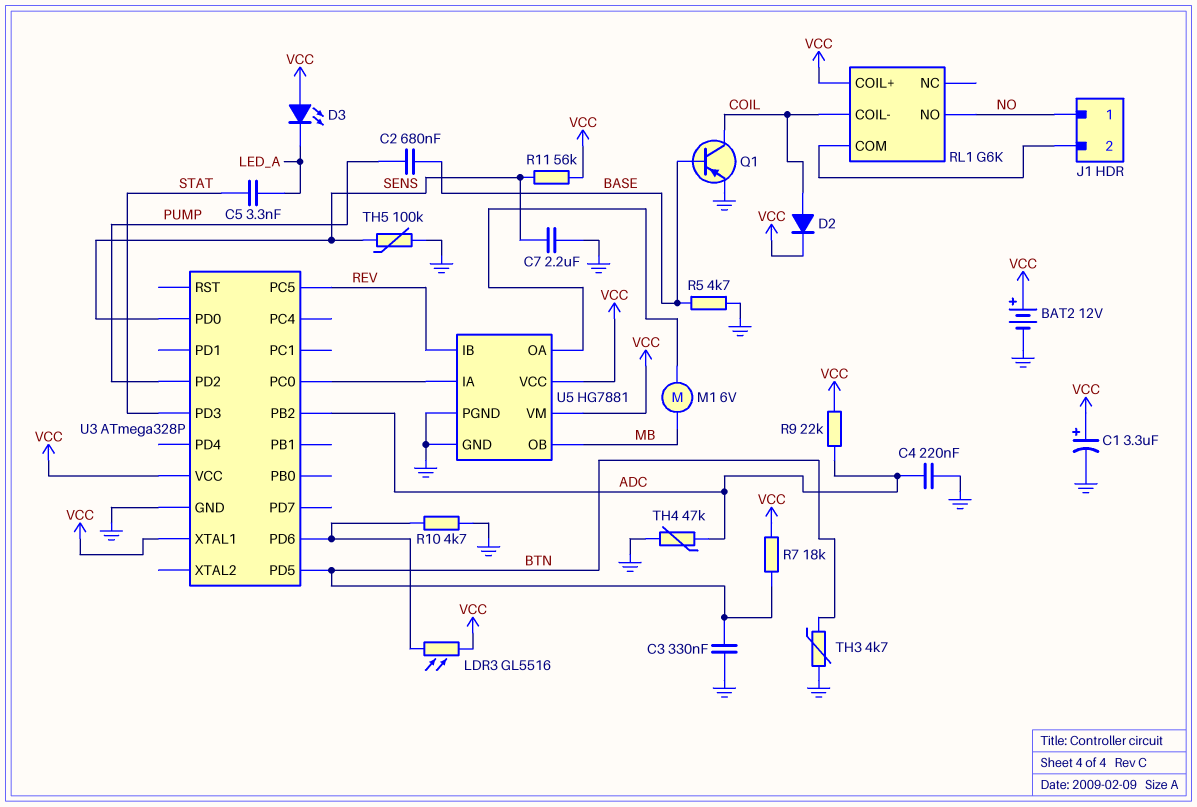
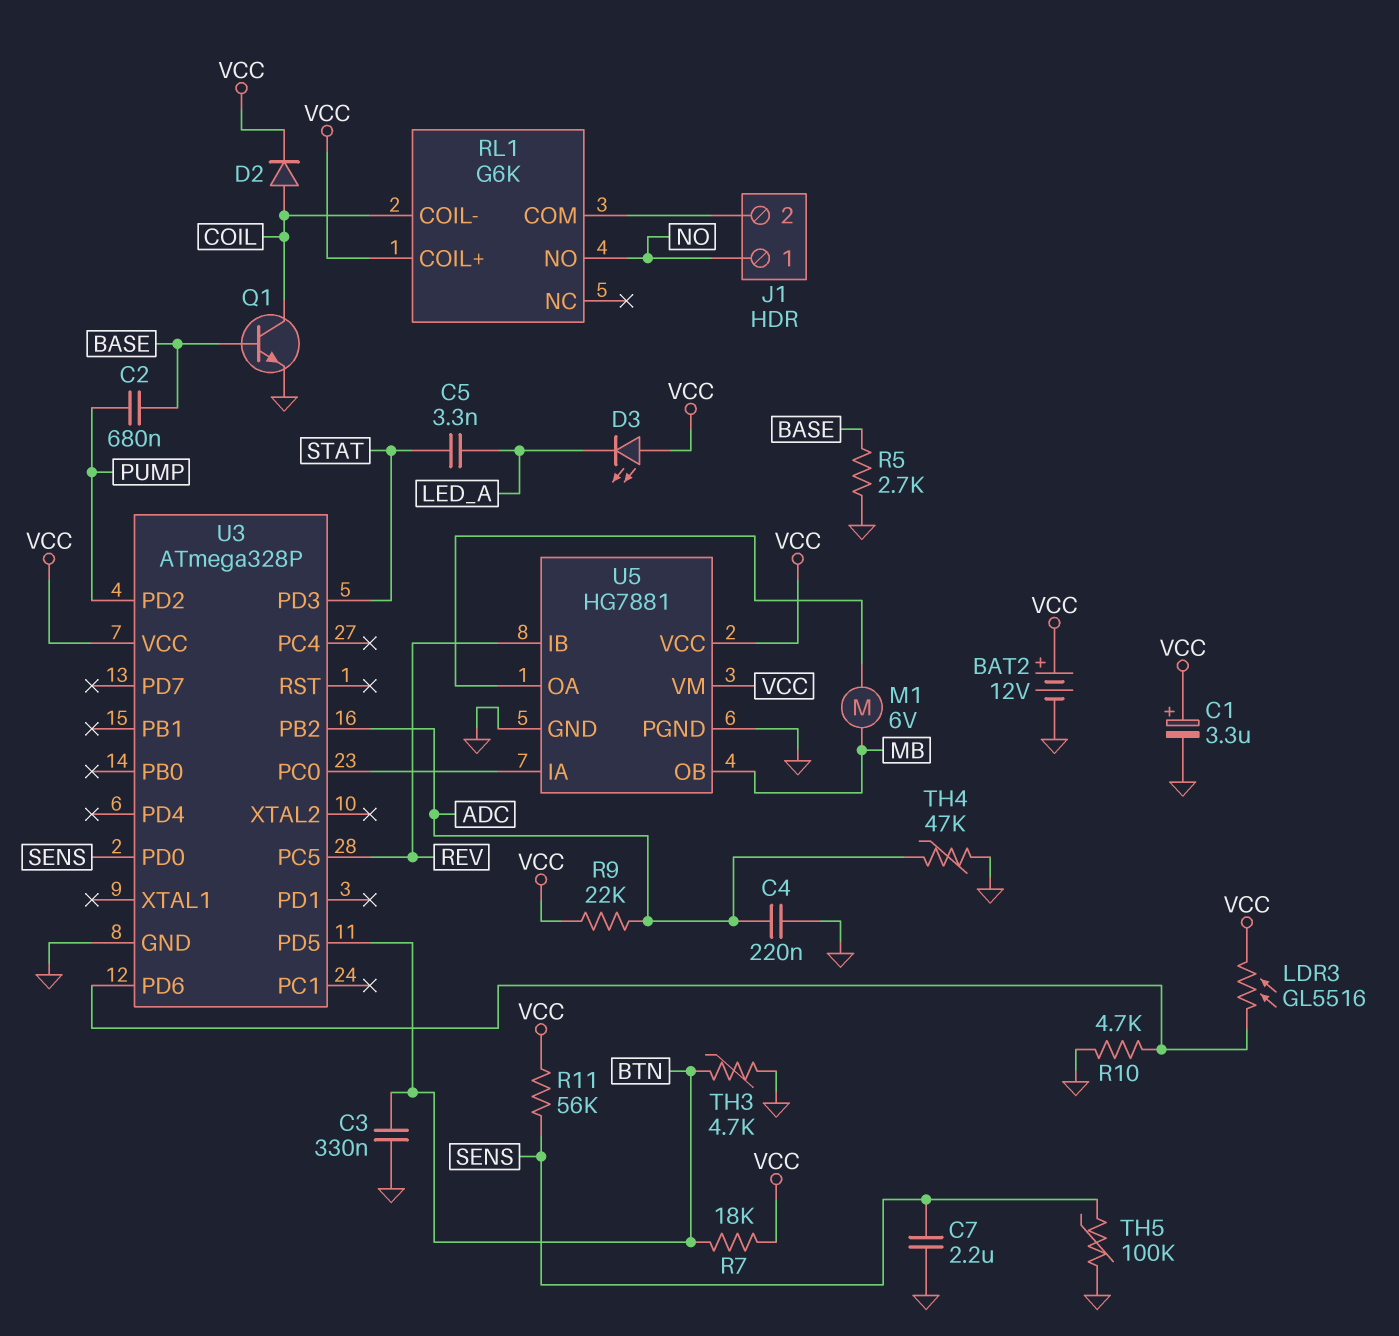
Q1: PNP (B BASE, C COIL, E GND) -> NPN (B BASE, C COIL, E GND)
R5: 4.7k (BASE, GND) -> 2.7k (BASE, GND)
U3 pin XTAL1: VCC -> none

